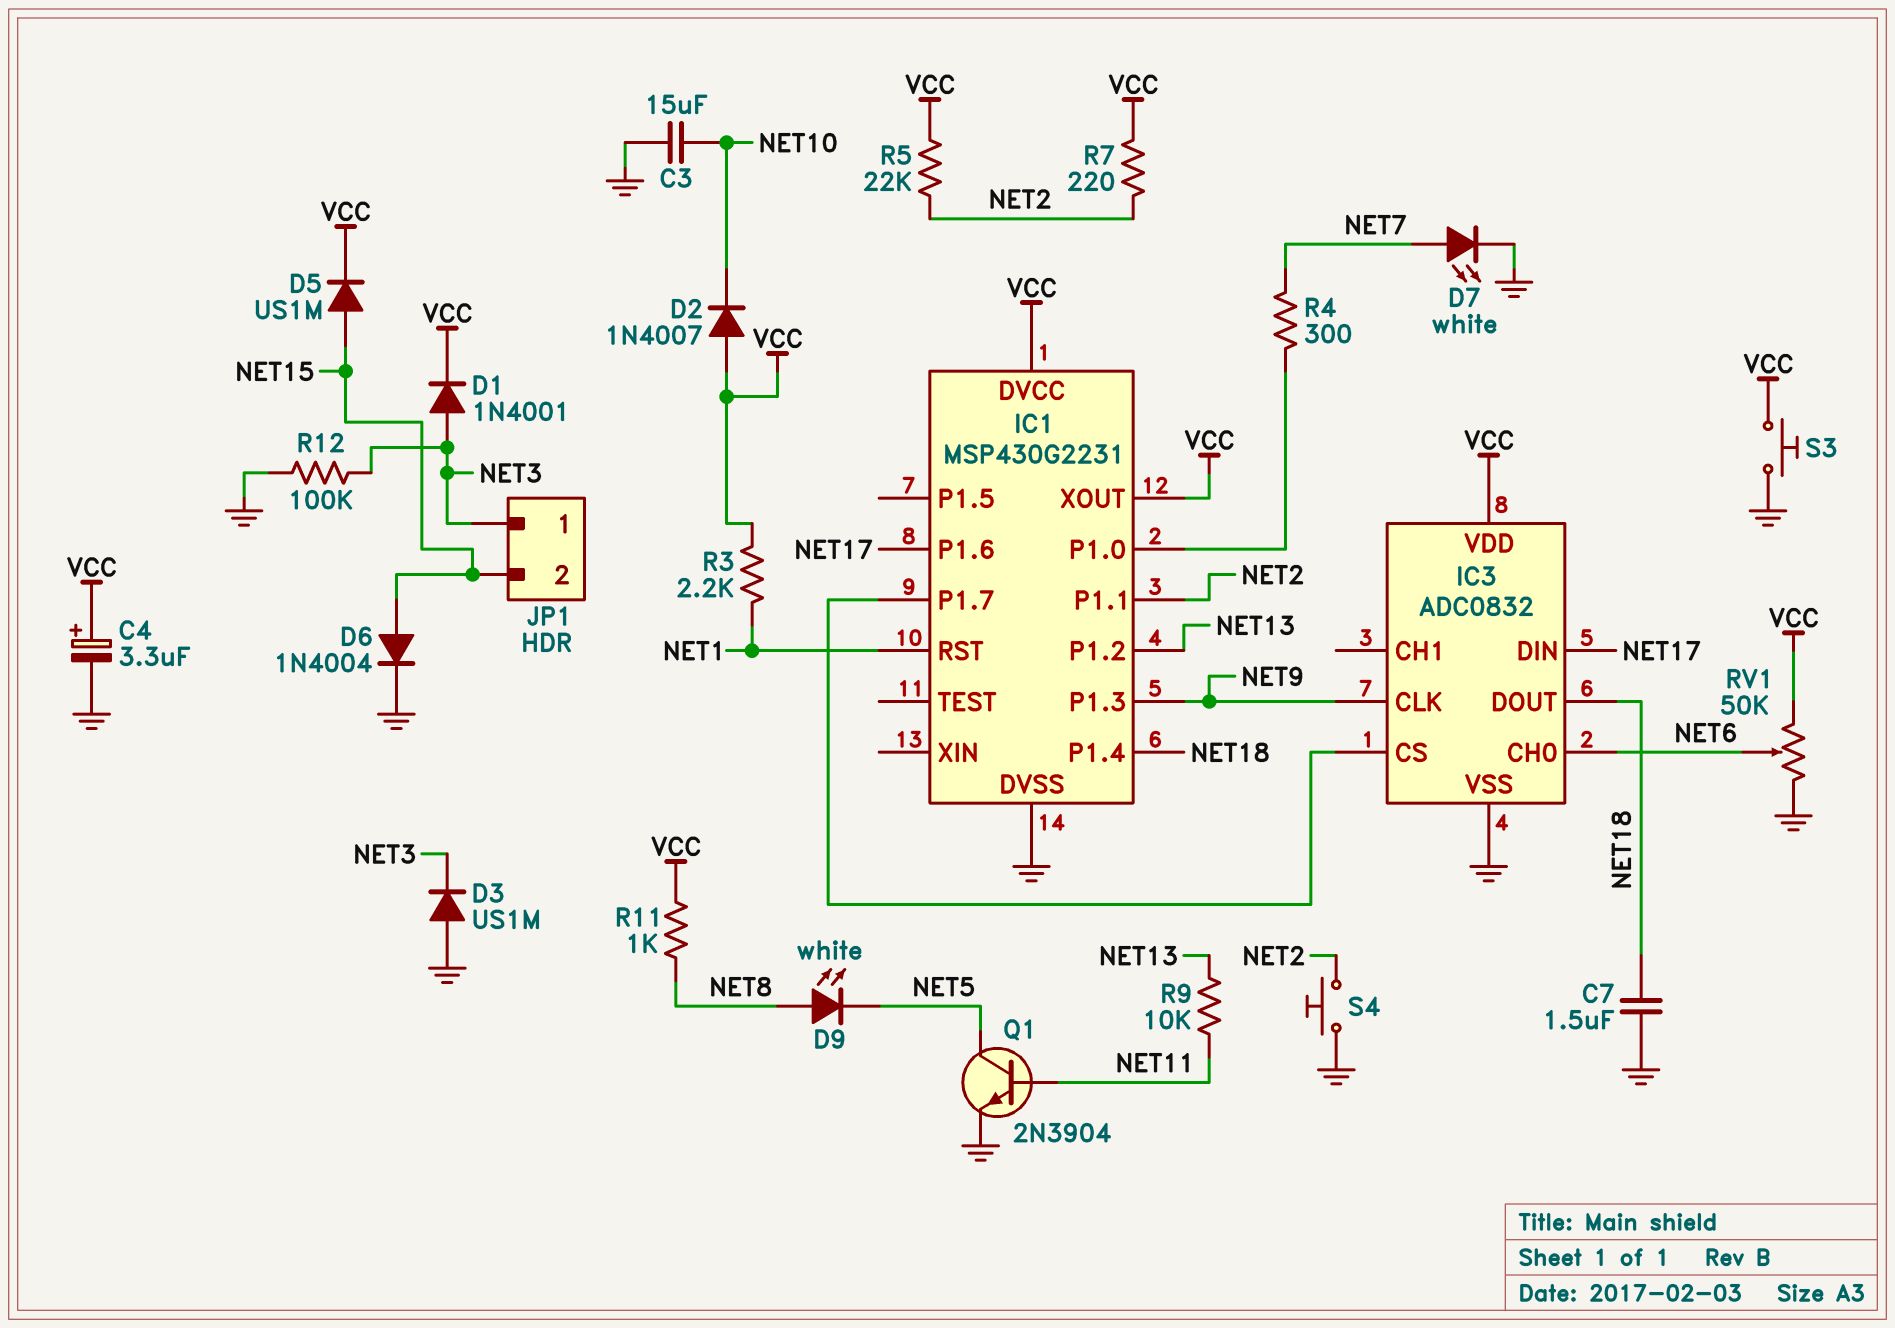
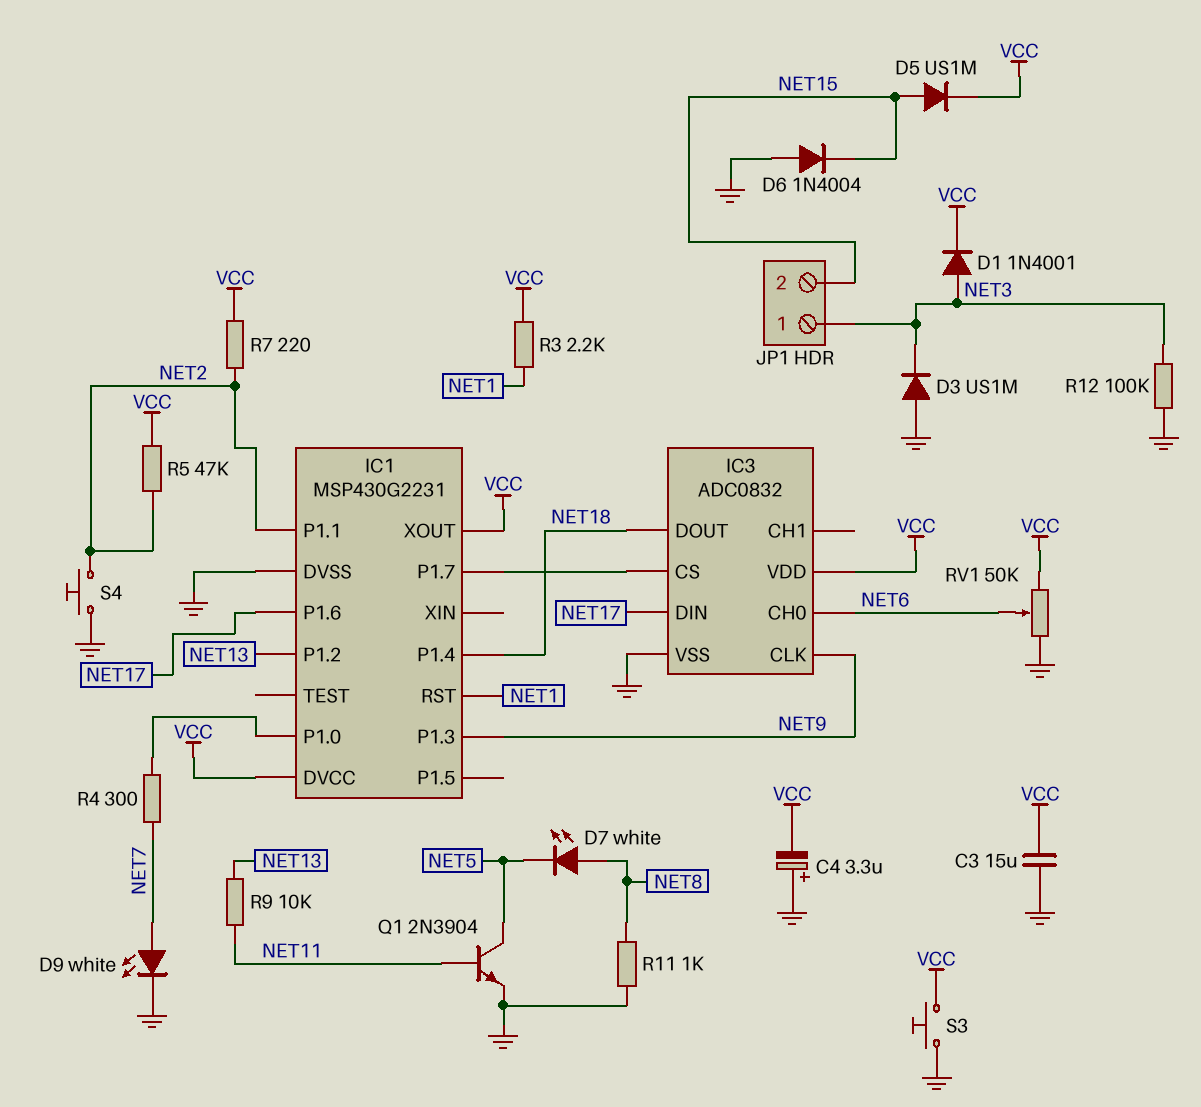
C3: 15uF (GND, NET10) -> 15uF (GND, VCC)
C4: 3.3uF (plus VCC, minus GND) -> 3.3uF (plus GND, minus VCC)
C7: 1.5uF (GND, NET18) -> none
D2: diode 1N4007 (A VCC, K NET10) -> none
D6: diode 1N4004 (A NET15, K GND) -> diode 1N4004 (A GND, K NET15)
D7: LED white (A NET7, K GND) -> LED white (A NET8, K NET5)
D9: LED white (A NET8, K NET5) -> LED white (A NET7, K GND)
R5: 22k (NET2, VCC) -> 47k (NET2, VCC)
R11: 1k (NET8, VCC) -> 1k (GND, NET8)

